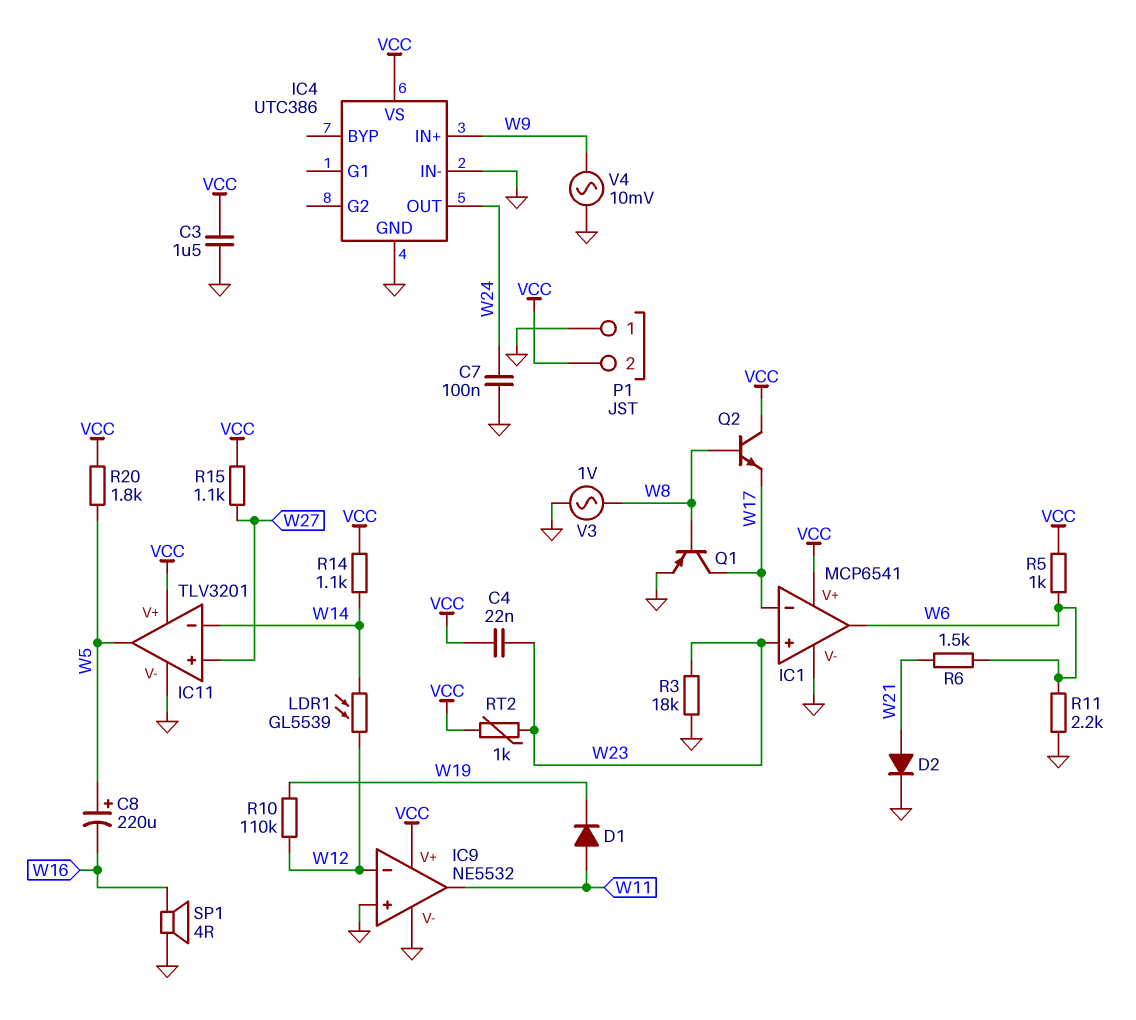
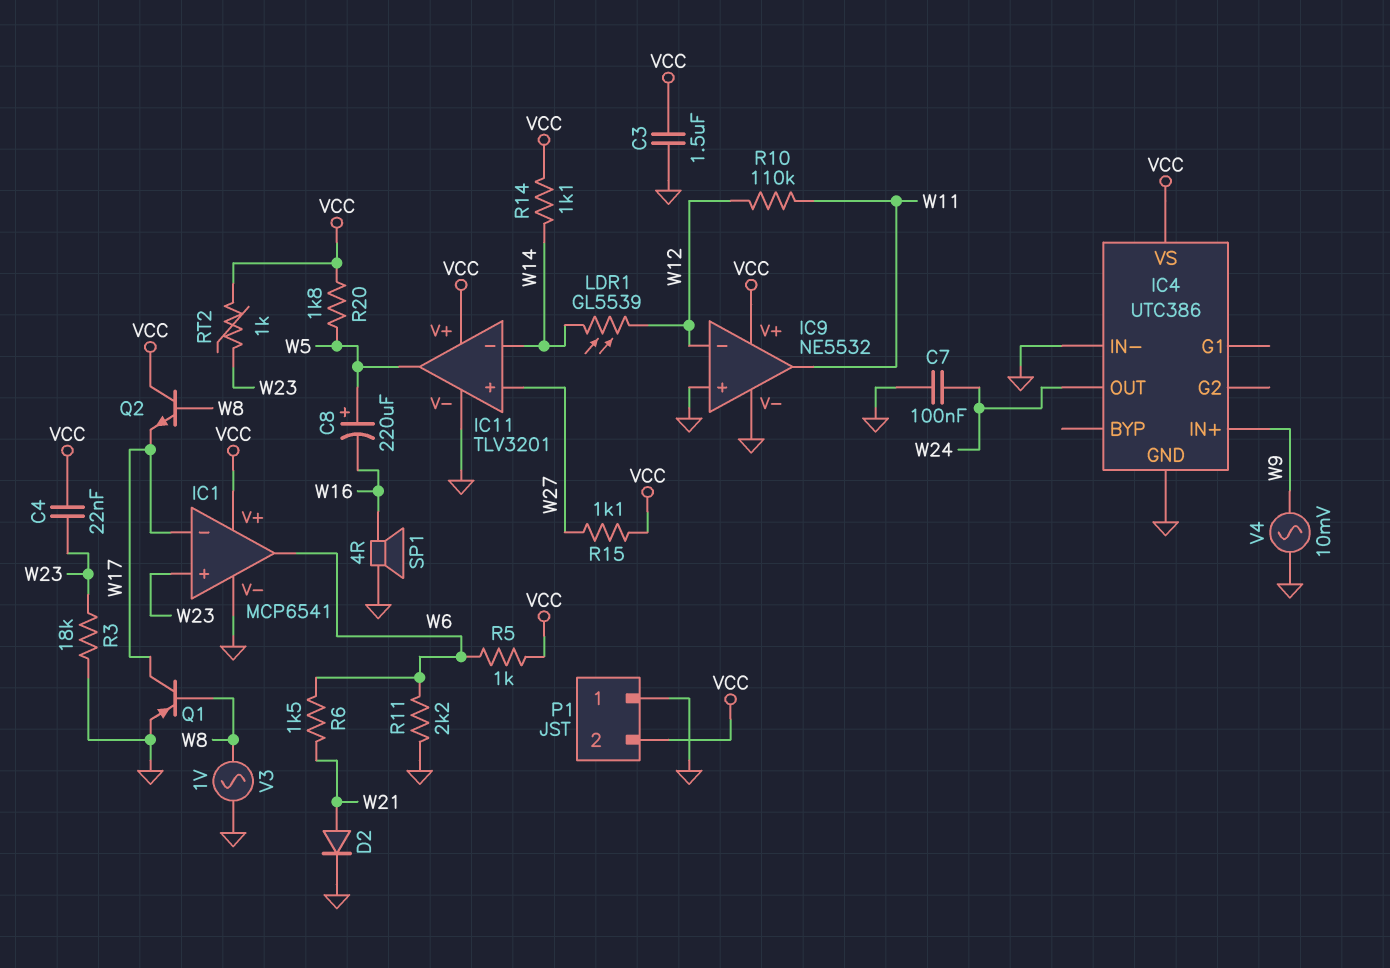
D1: diode (A W11, K W19) -> none
R10: 110k (W12, W19) -> 110k (W11, W12)

